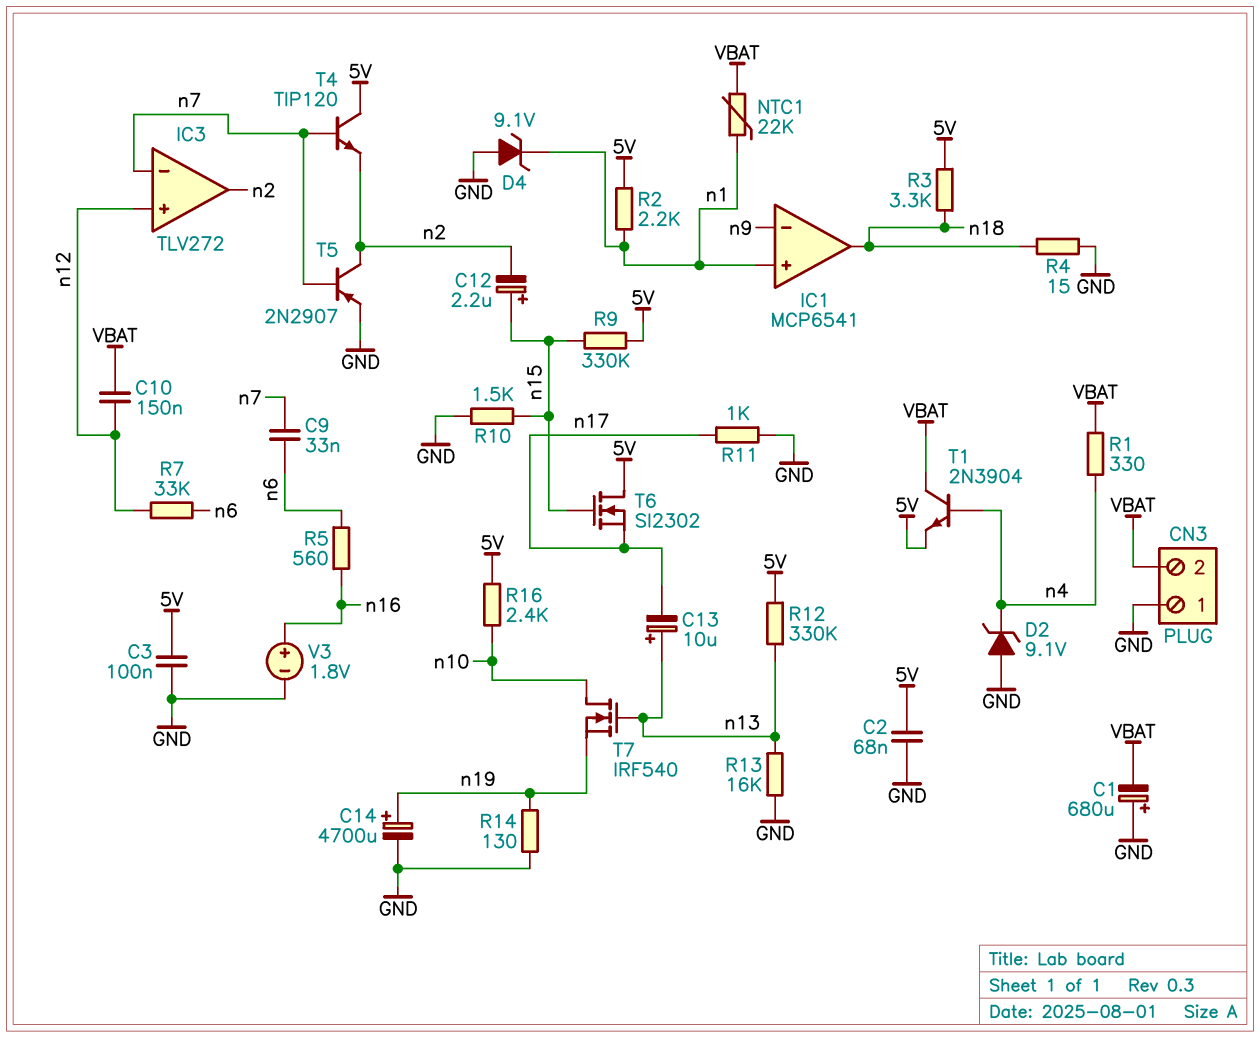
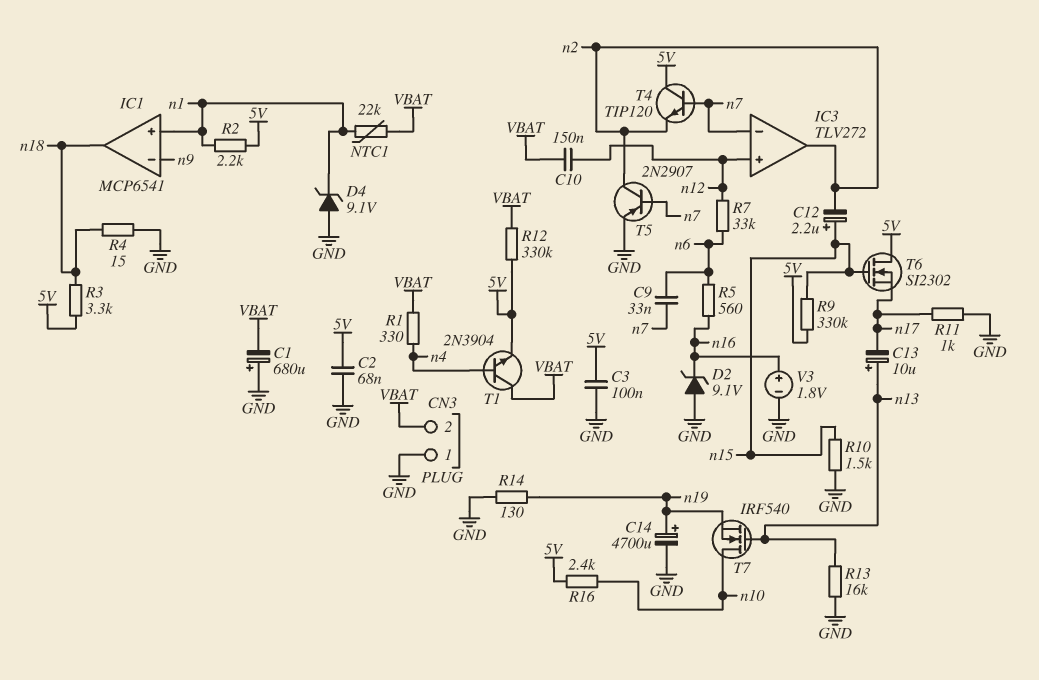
D2: zener 9.1V (A GND, K n4) -> zener 9.1V (A GND, K n16)
R12: 330k (5V, n13) -> 330k (5V, VBAT)

